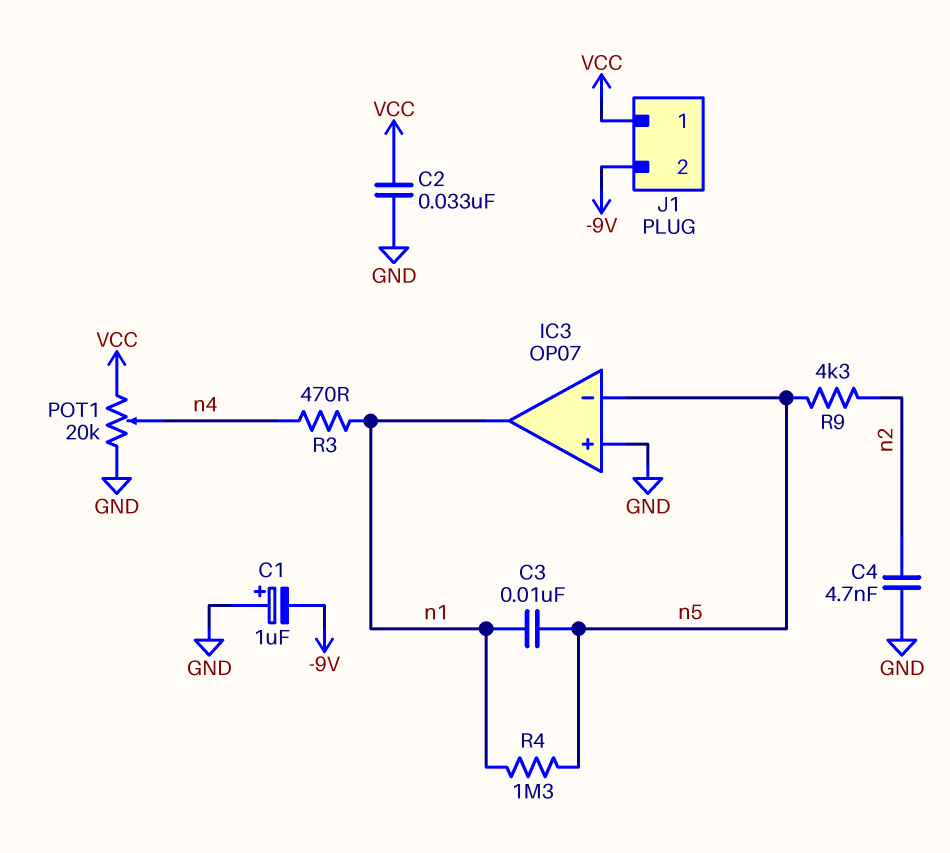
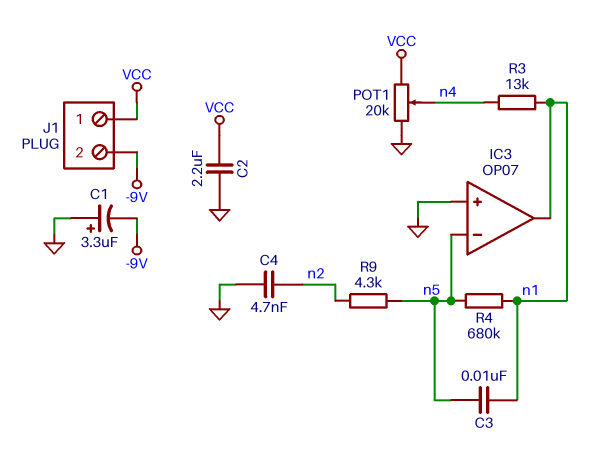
C1: 1uF (plus GND, minus -9V) -> 3.3uF (plus GND, minus -9V)
C2: 33nF (GND, VCC) -> 2.2uF (GND, VCC)
R3: 470 (n1, n4) -> 13k (n1, n4)
R4: 1.3M (n1, n5) -> 680k (n1, n5)

